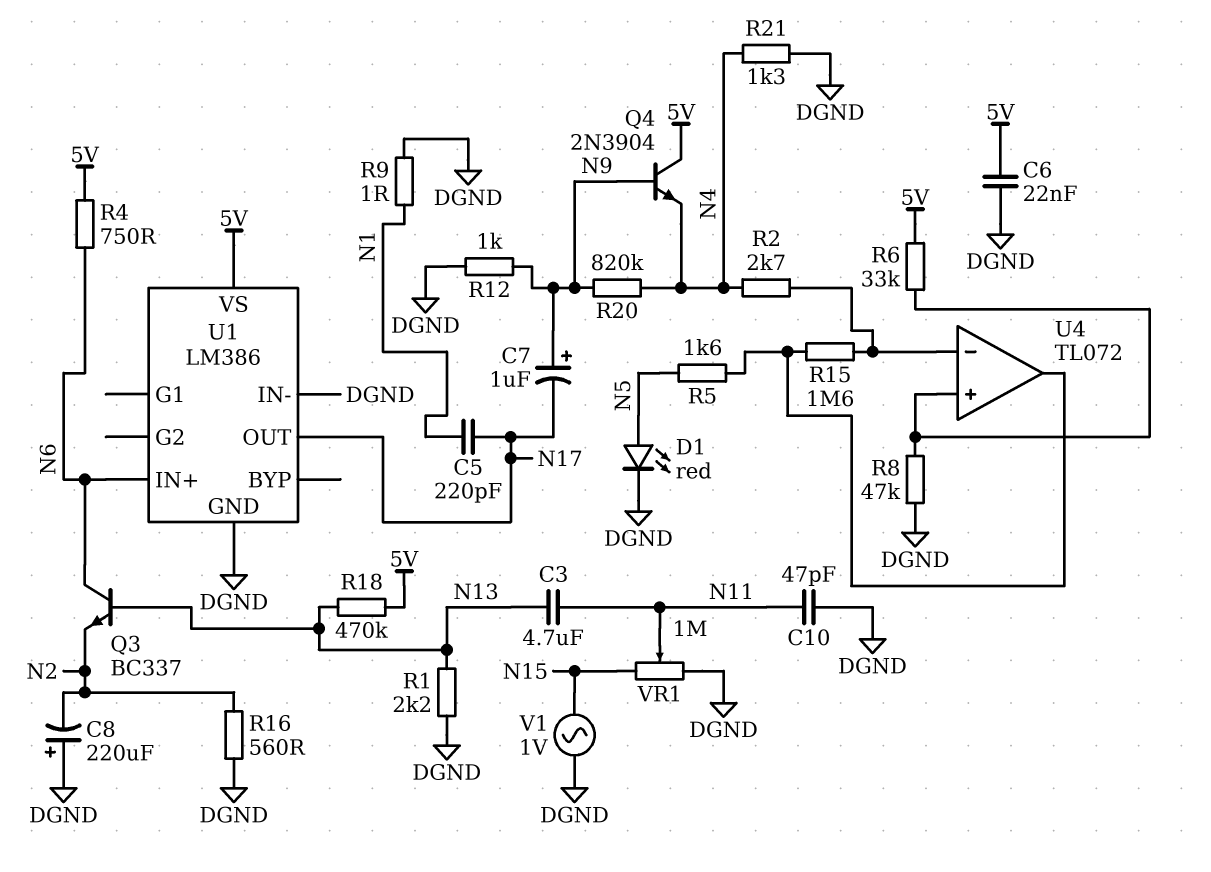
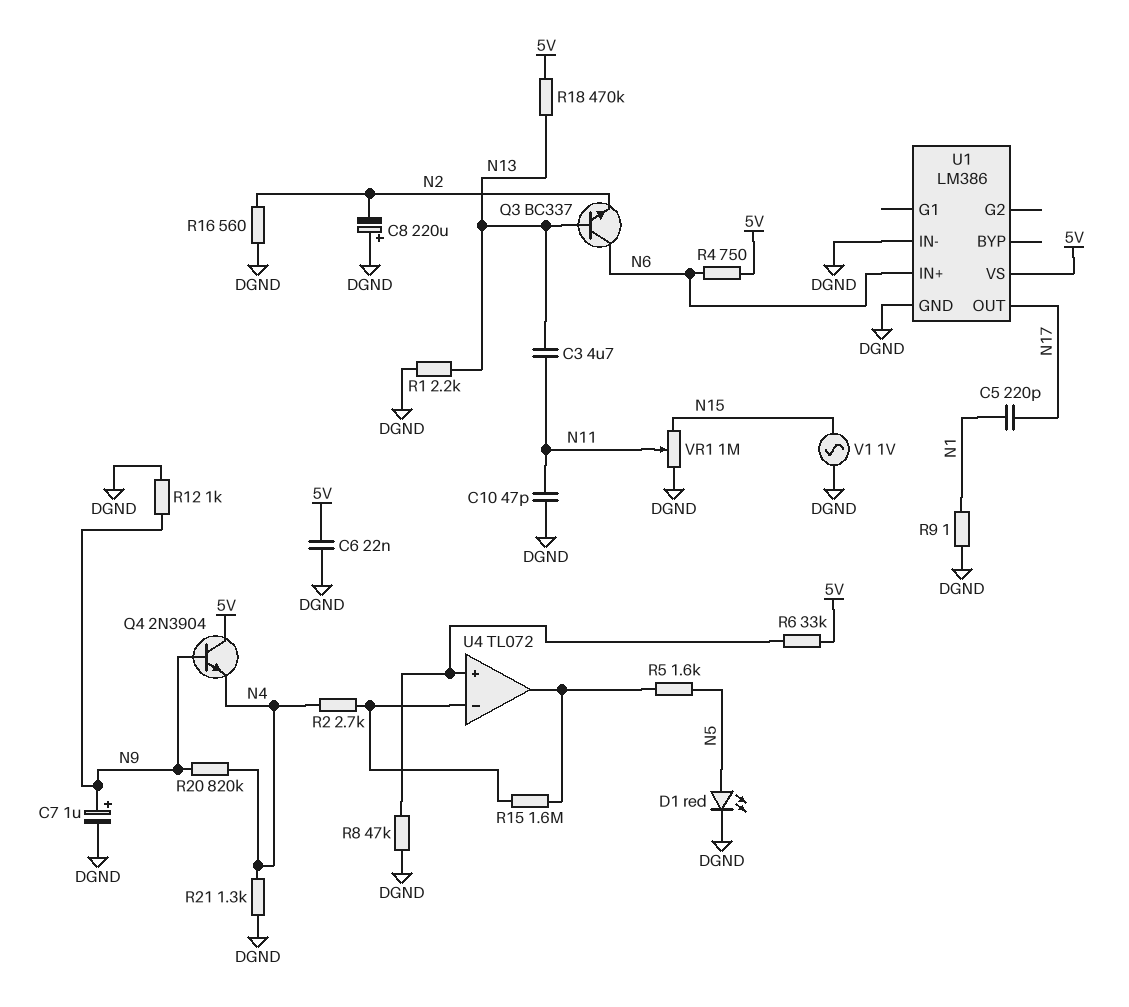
C7: 1uF (plus N9, minus N17) -> 1uF (plus N9, minus DGND)

